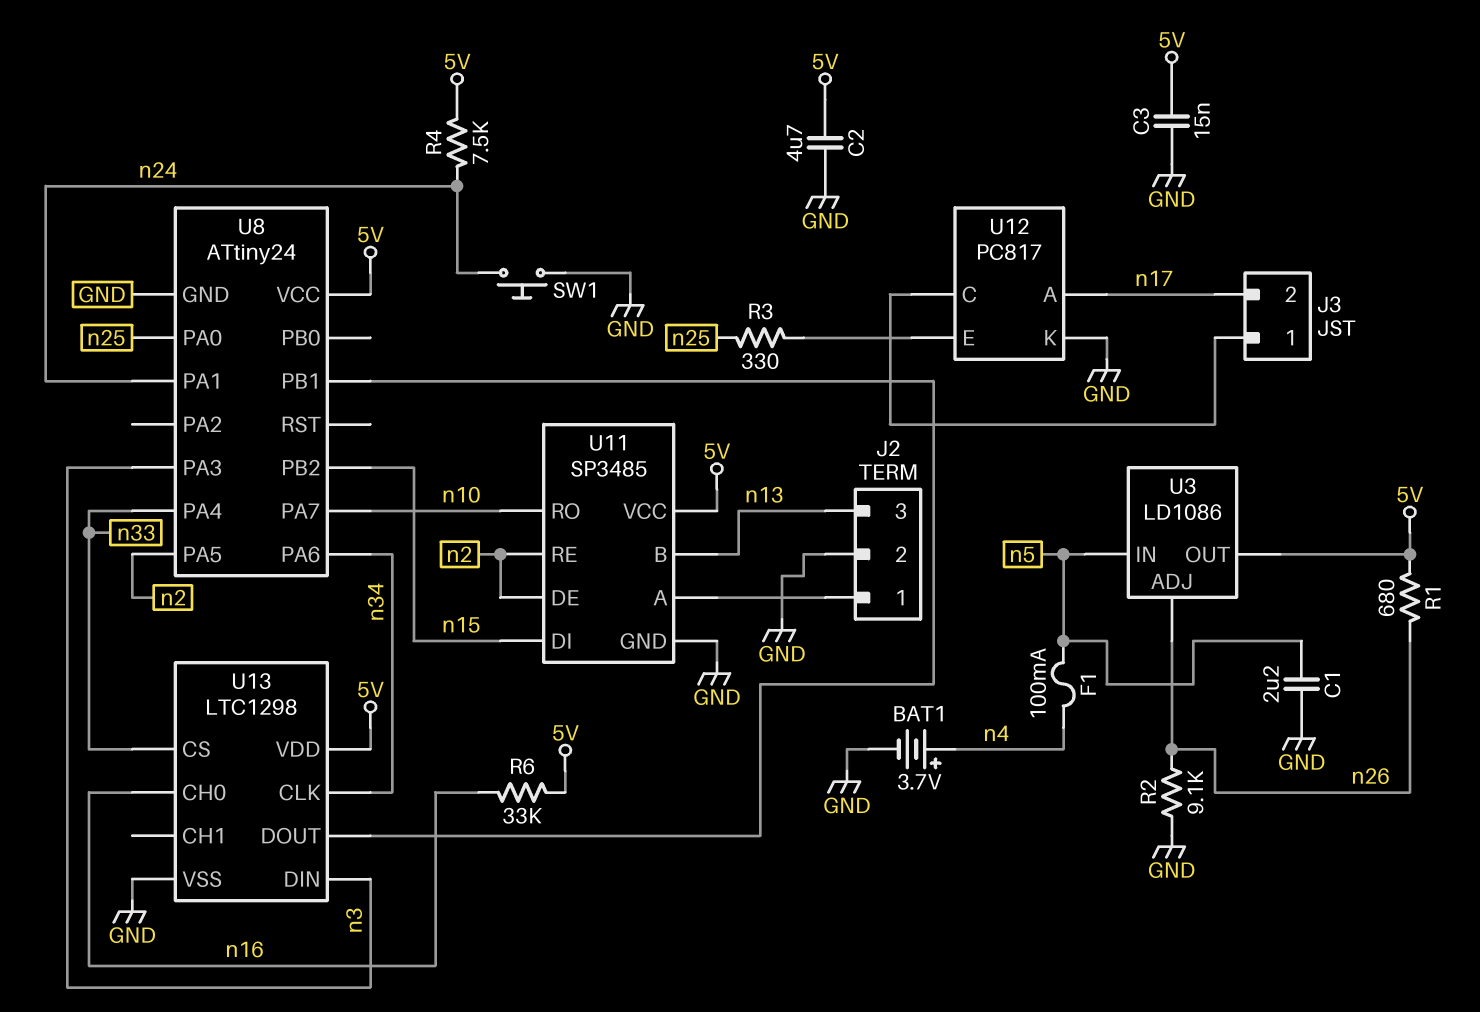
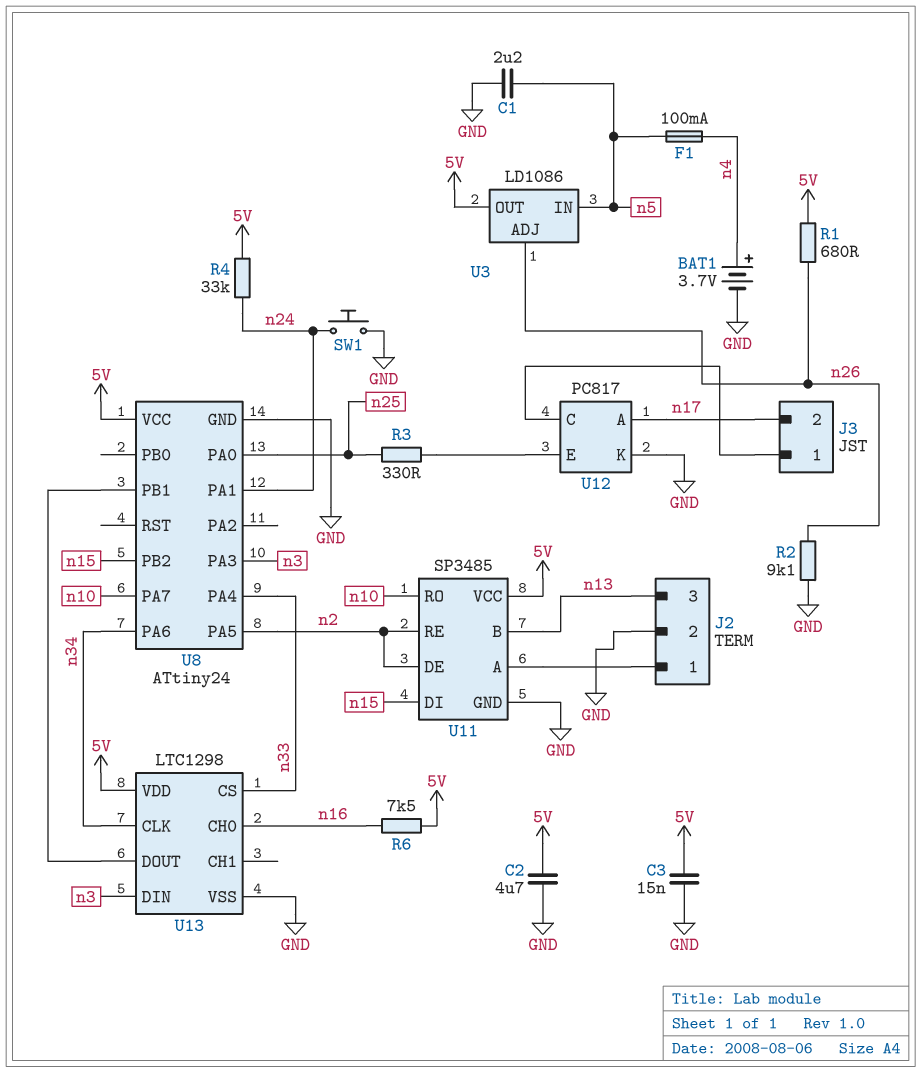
R4: 7.5k (5V, n24) -> 33k (5V, n24)
R6: 33k (5V, n16) -> 7.5k (5V, n16)

